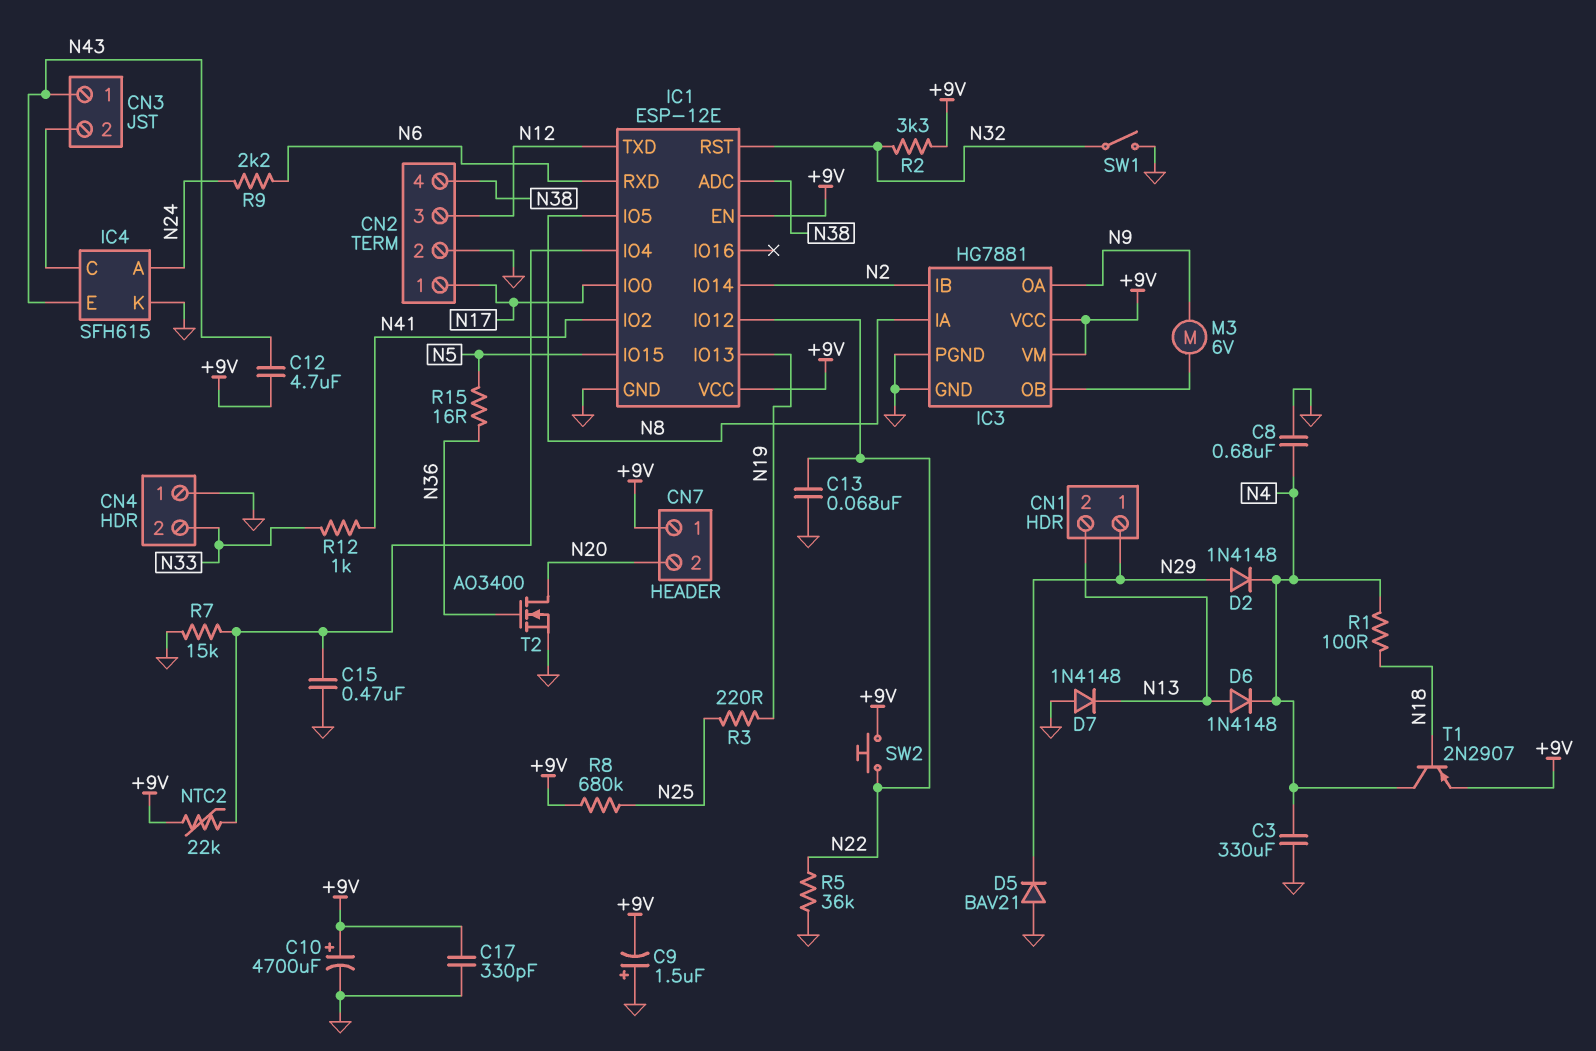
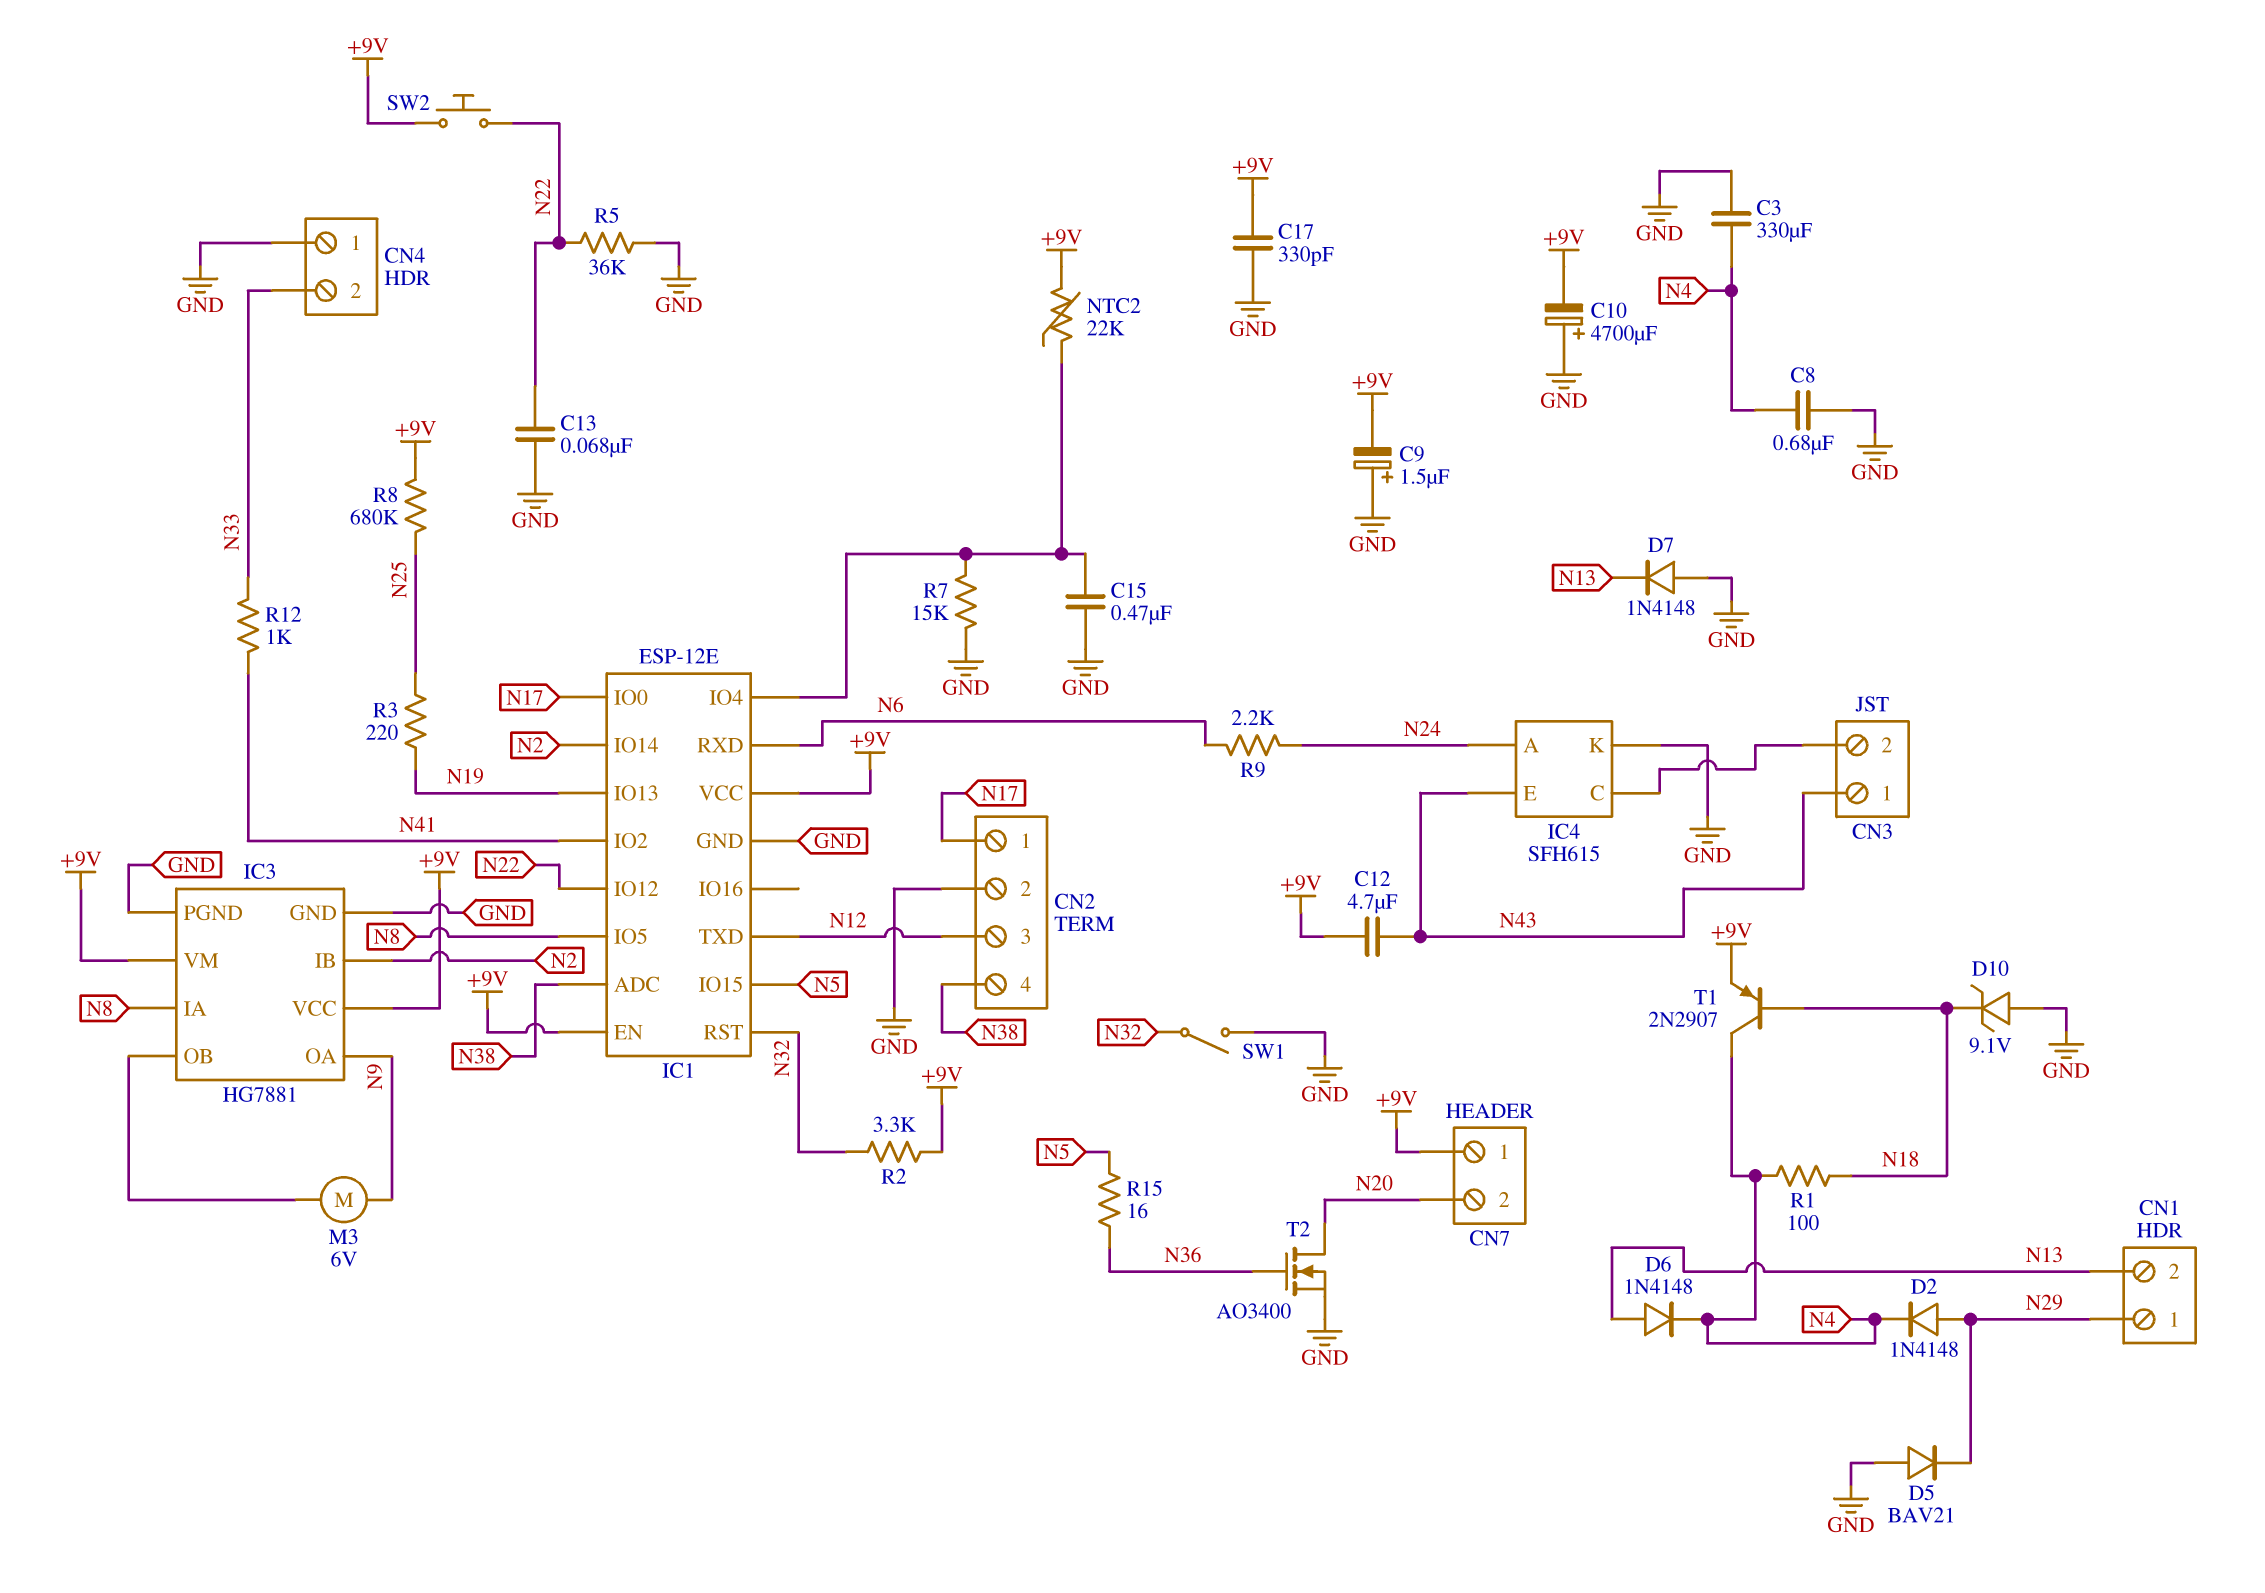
C10: 4700uF (plus +9V, minus GND) -> 4700uF (plus GND, minus +9V)
D10: none -> zener 9.1V (A GND, K N18)

